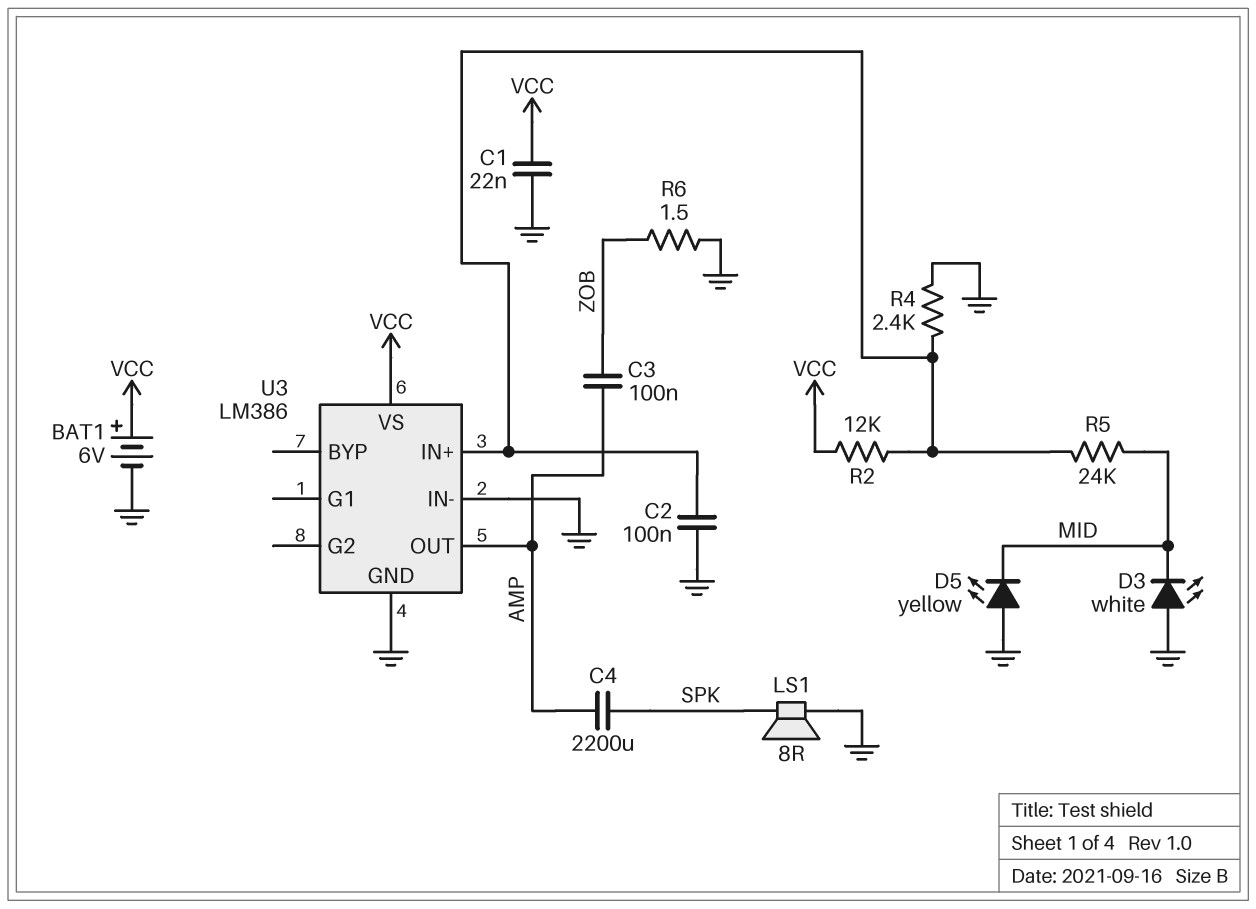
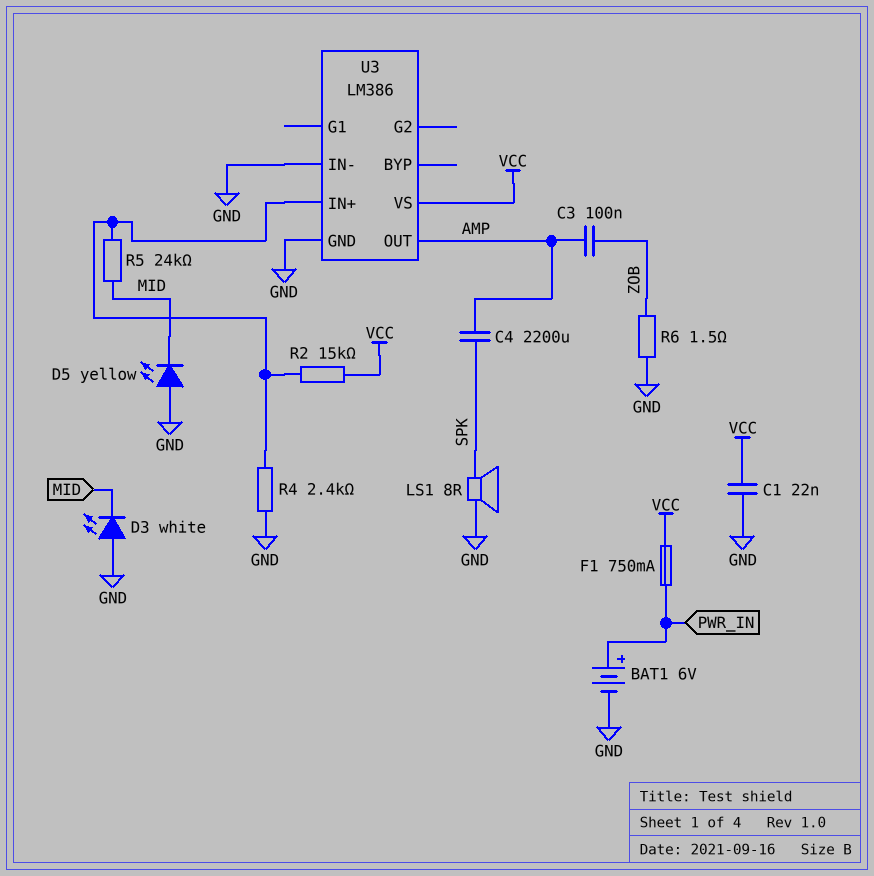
BAT1: 6V (plus VCC, minus GND) -> 6V (plus PWR_IN, minus GND)
C2: 100nF (GND, U3/IN+) -> none
F1: none -> 750mA (PWR_IN, VCC)
R2: 12k (U3/IN+, VCC) -> 15k (U3/IN+, VCC)

